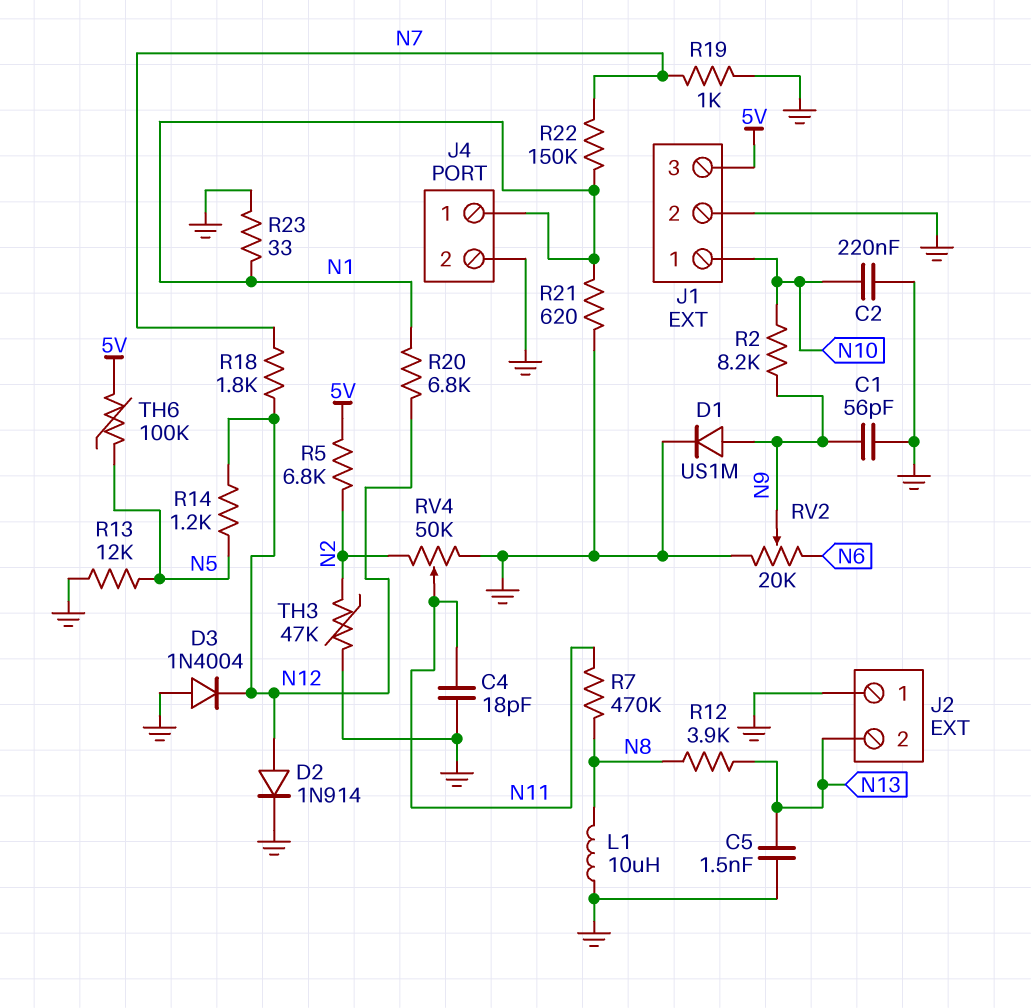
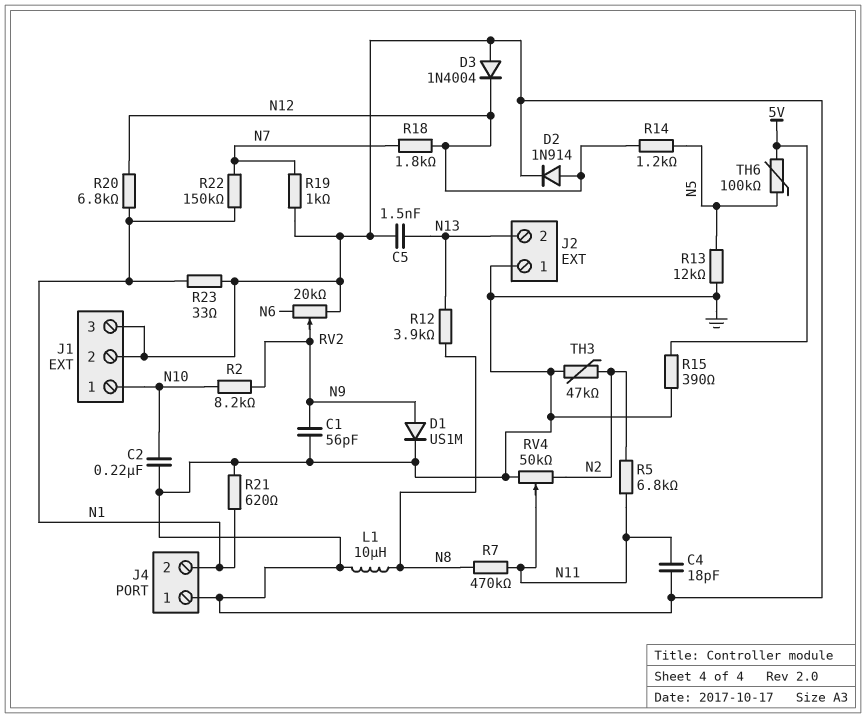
J1 pin 3: 5V -> GND
J4 pin 1: N1 -> GND
J4 pin 2: GND -> N1
R5: 6.8k (5V, N2) -> 6.8k (N2, N11)
R15: none -> 390 (5V, GND)

